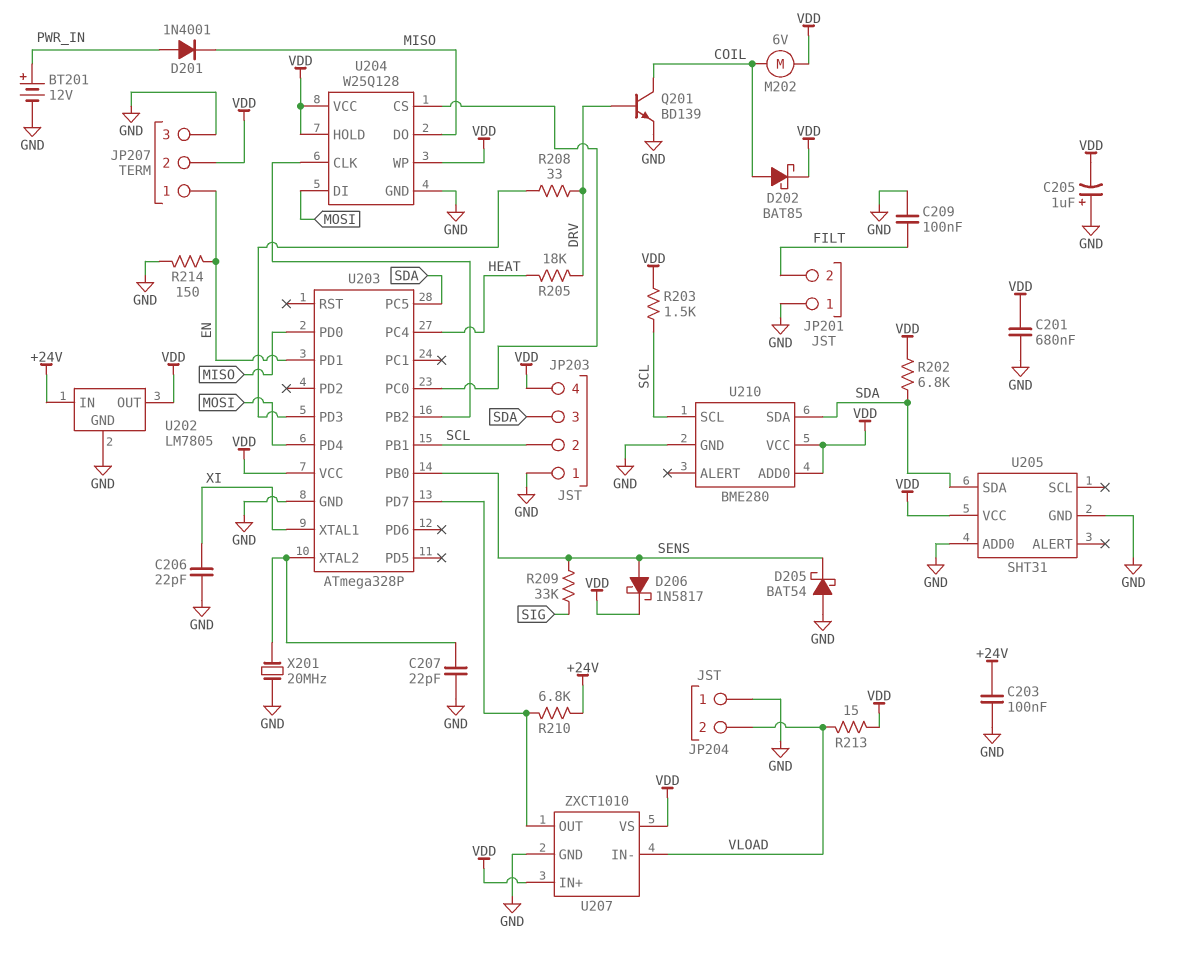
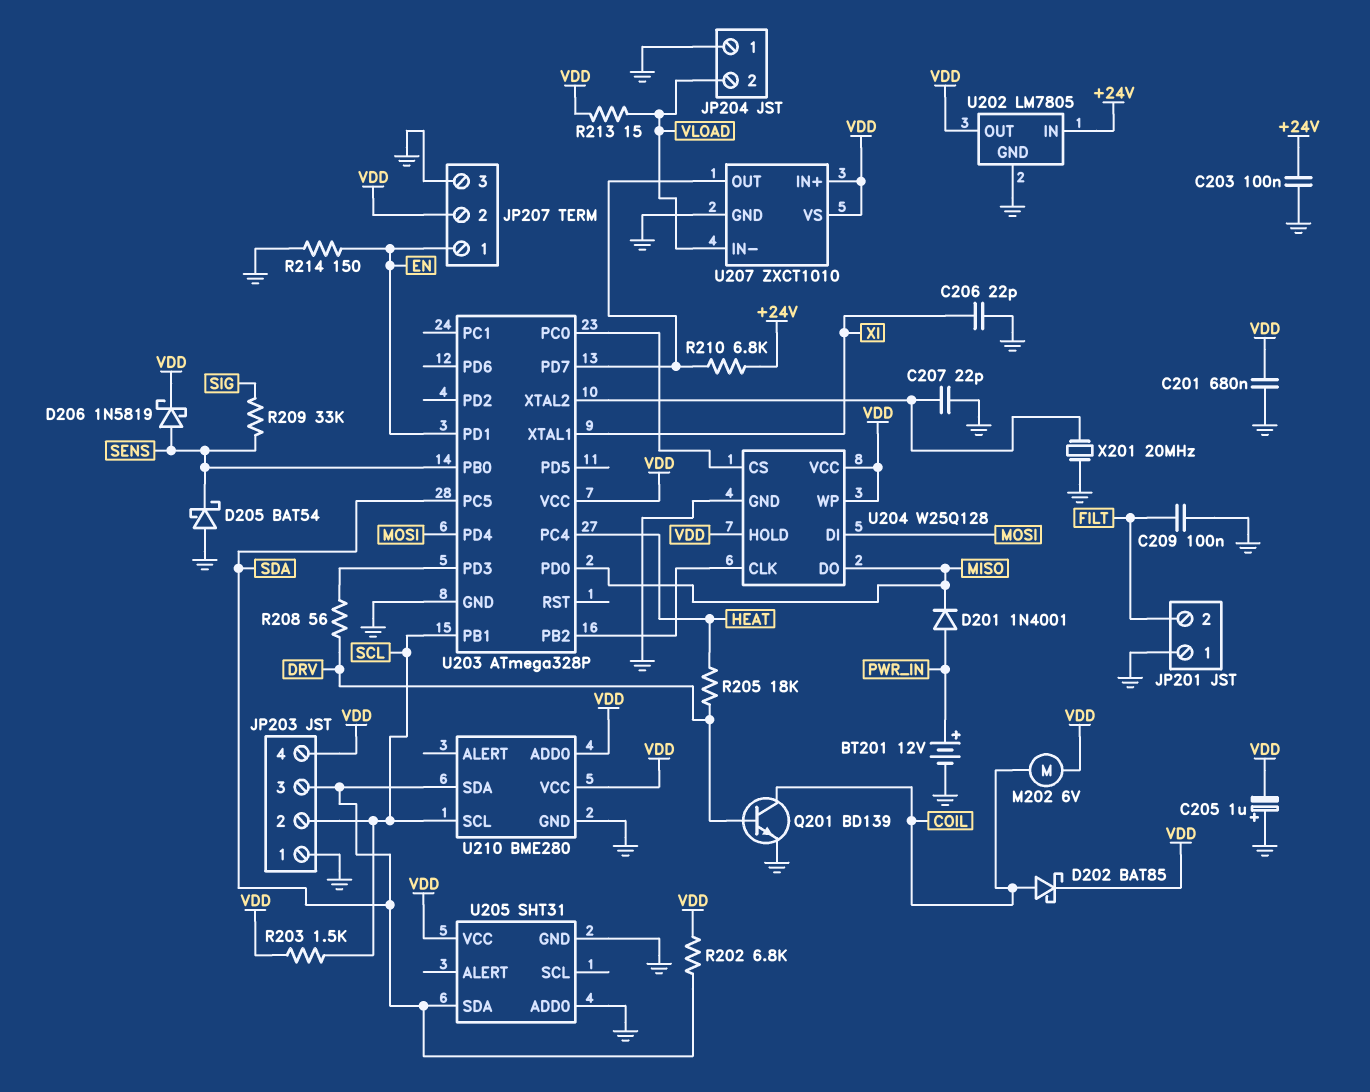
D206: schottky 1N5817 (A SENS, K VDD) -> schottky 1N5819 (A SENS, K VDD)
R208: 33 (DRV, U203/PD3) -> 56 (DRV, U203/PD3)

